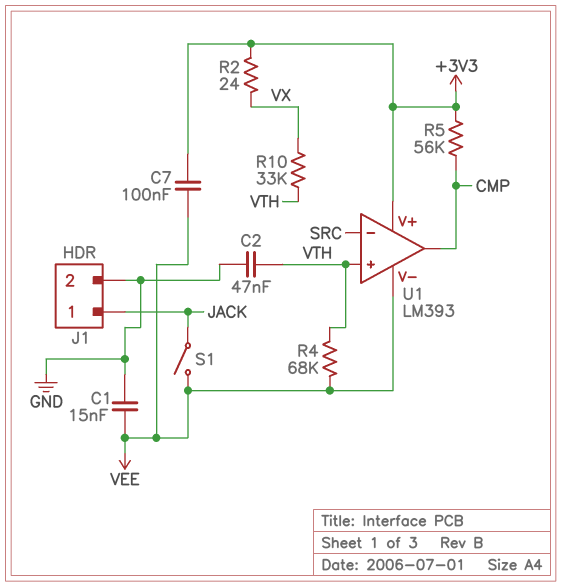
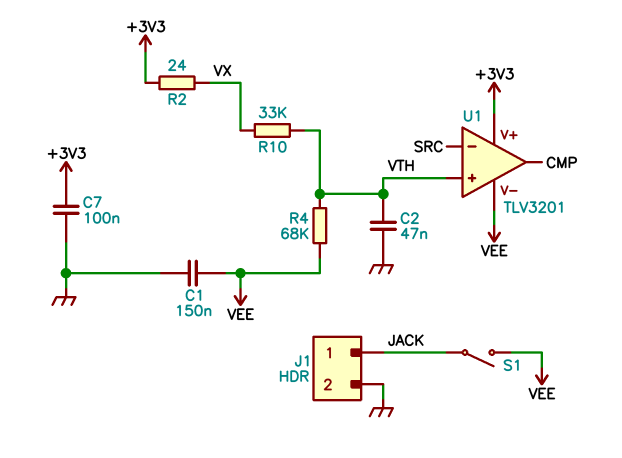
C1: 15nF (GND, VEE) -> 150nF (GND, VEE)
C7: 100nF (+3V3, VEE) -> 100nF (+3V3, GND)
R5: 56k (+3V3, CMP) -> none
U1: LM393 -> TLV3201

